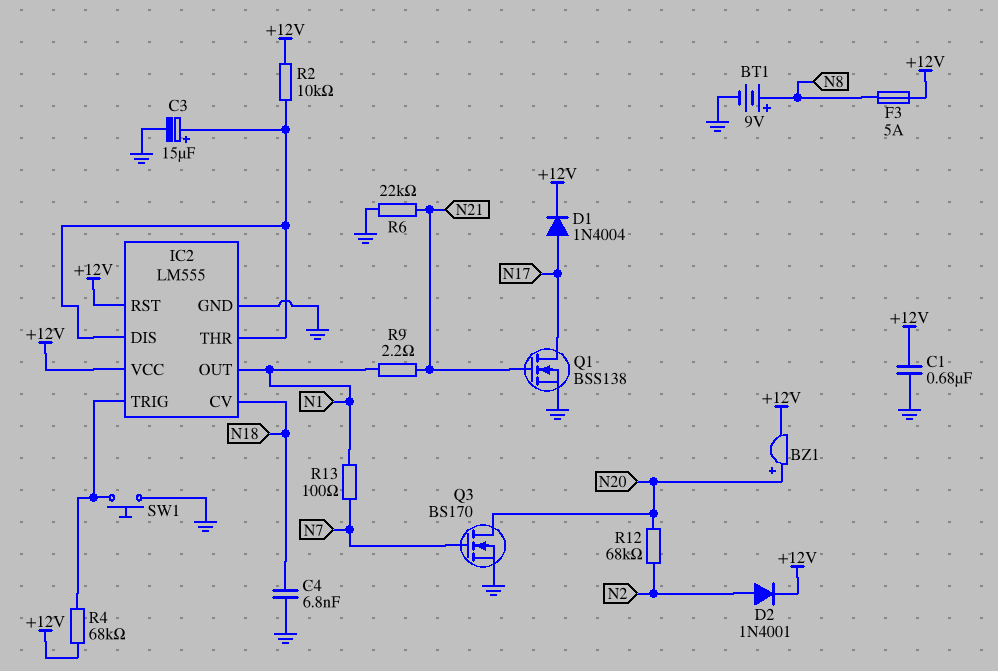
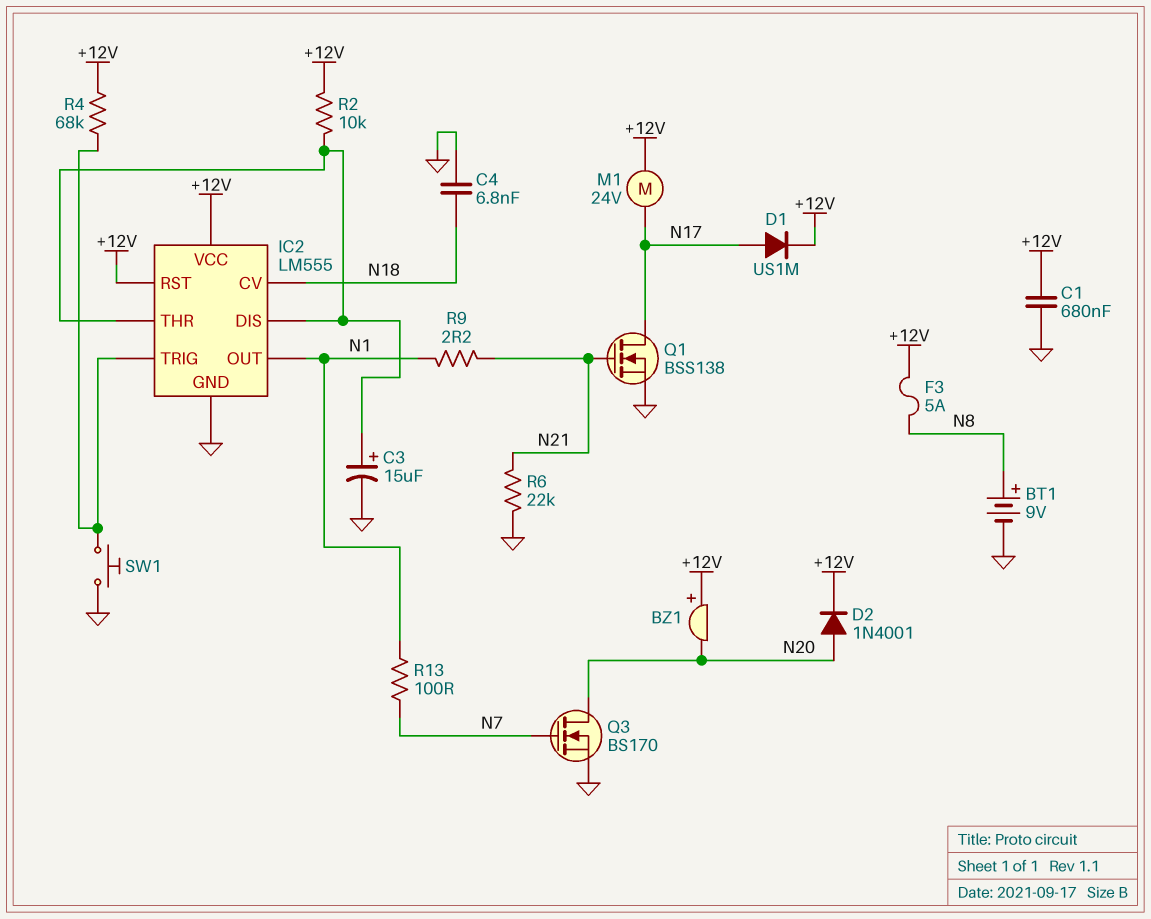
BZ1: buzzer (plus N20, minus +12V) -> buzzer (plus +12V, minus N20)
D1: diode 1N4004 (A N17, K +12V) -> diode US1M (A N17, K +12V)
D2: diode 1N4001 (A N2, K +12V) -> diode 1N4001 (A N20, K +12V)
M1: none -> motor 24V (+12V, N17)
R12: 68k (N2, N20) -> none

